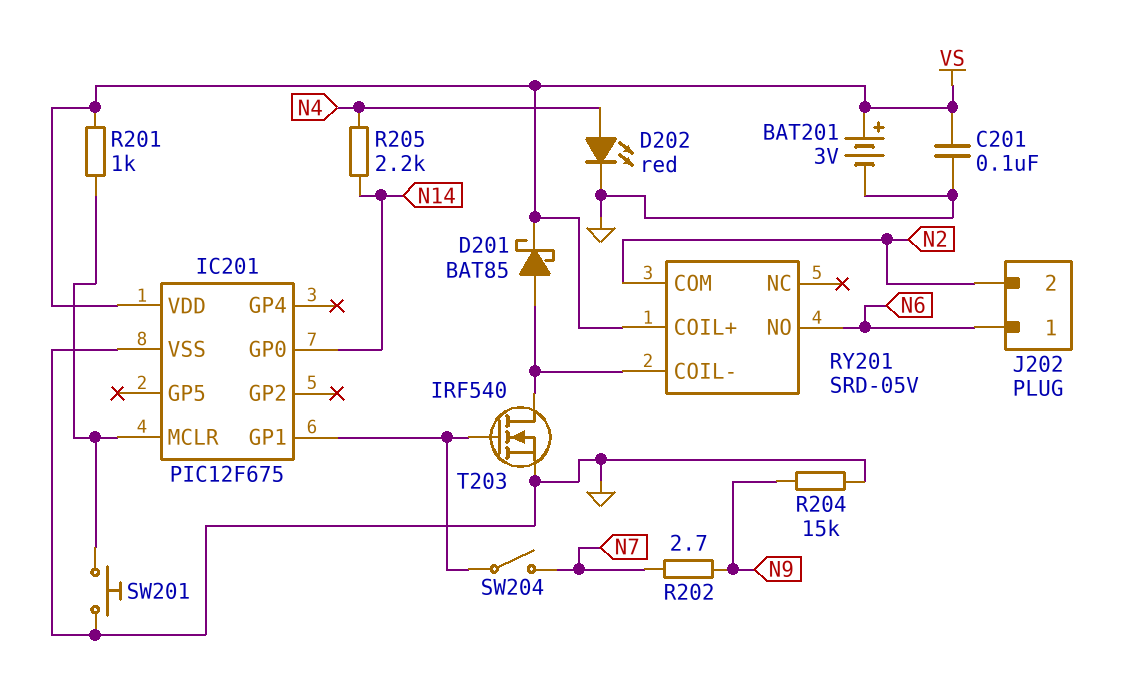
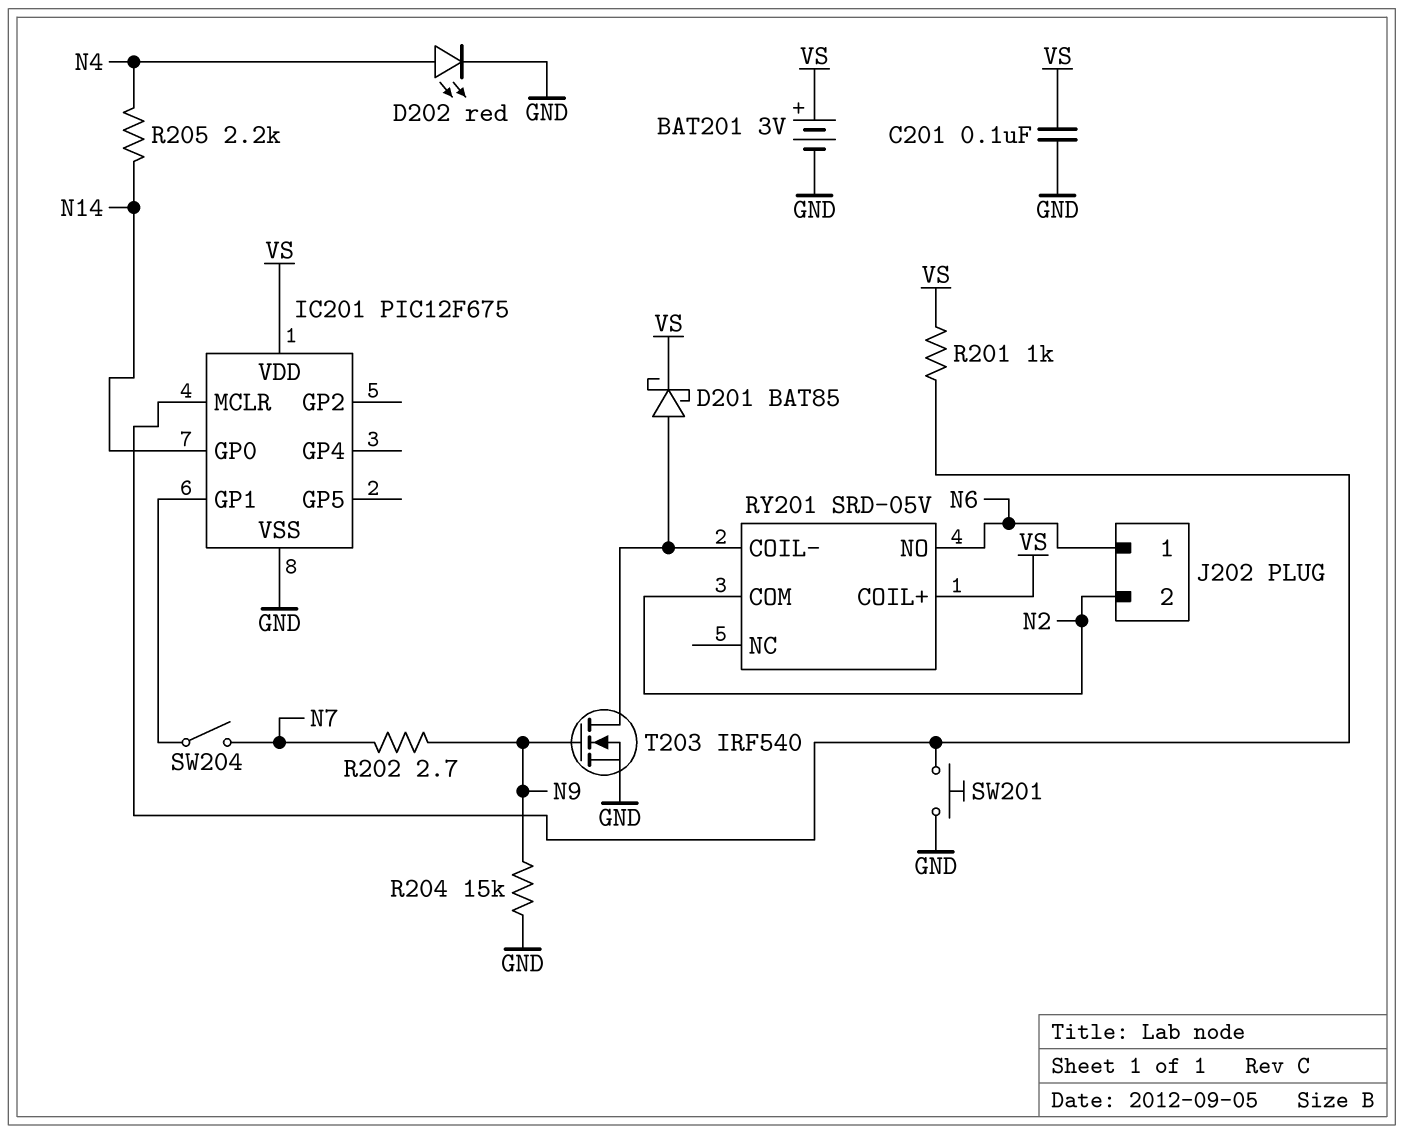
T203: NMOS IRF540 (G IC201/GP1, D RY201/COIL-, S GND) -> NMOS IRF540 (G N9, D RY201/COIL-, S GND)

